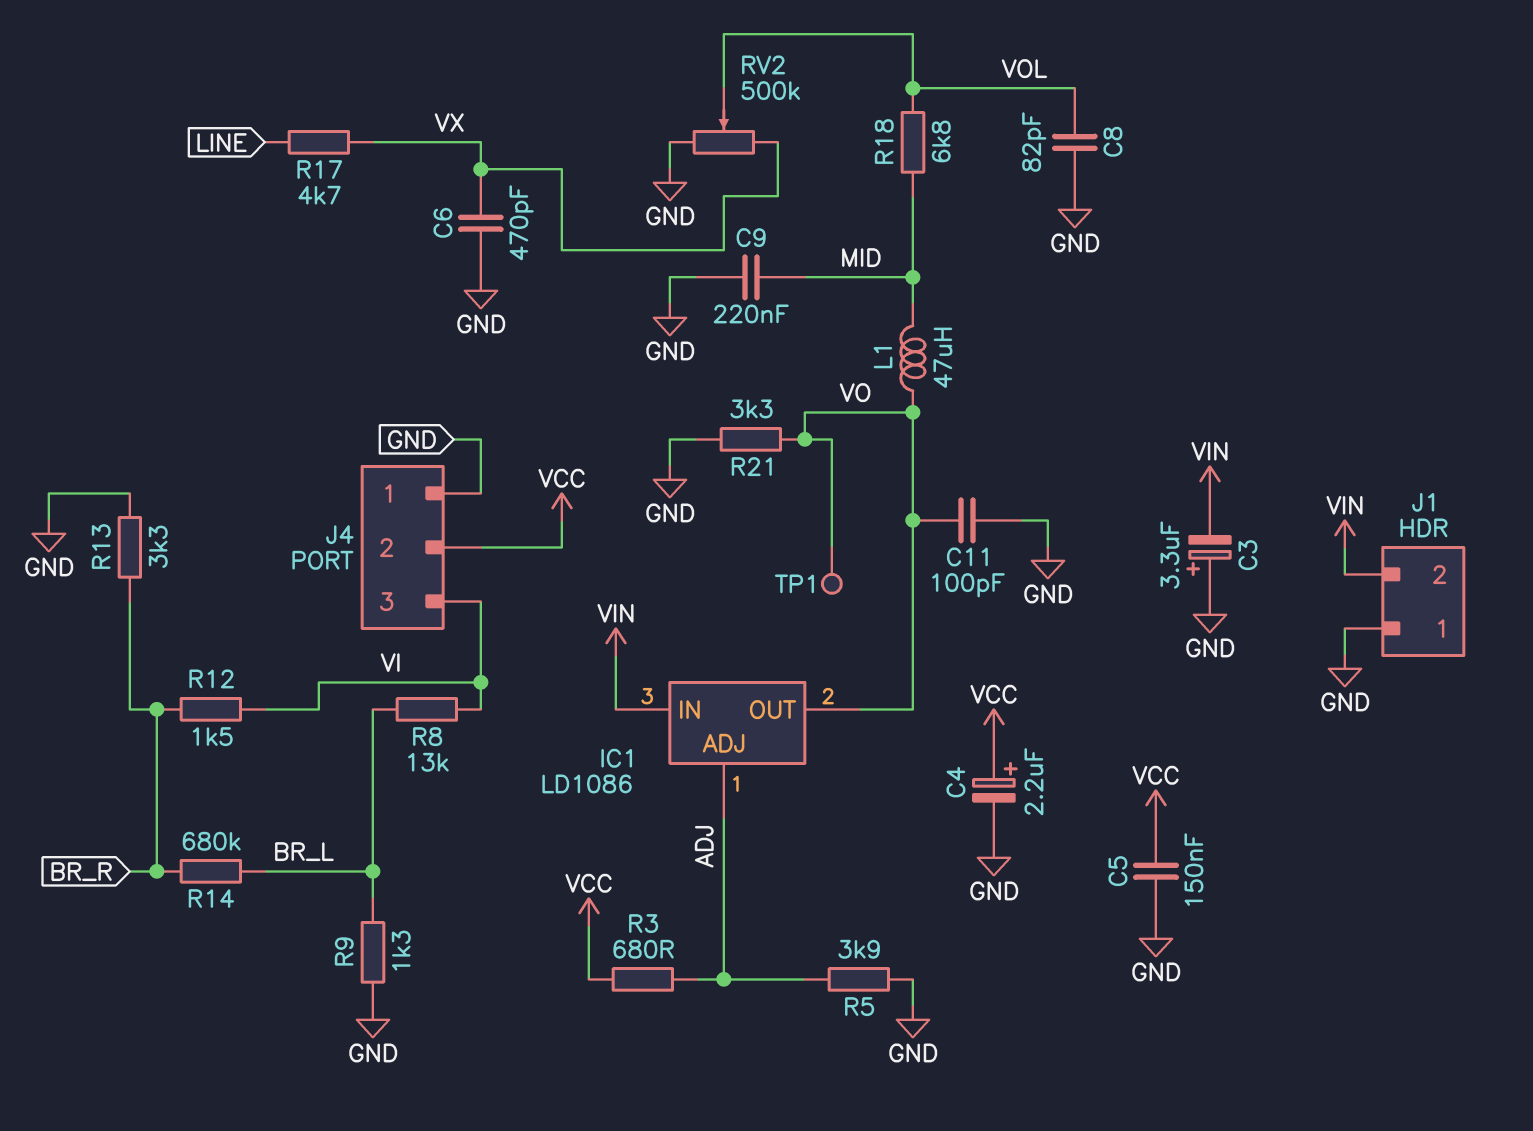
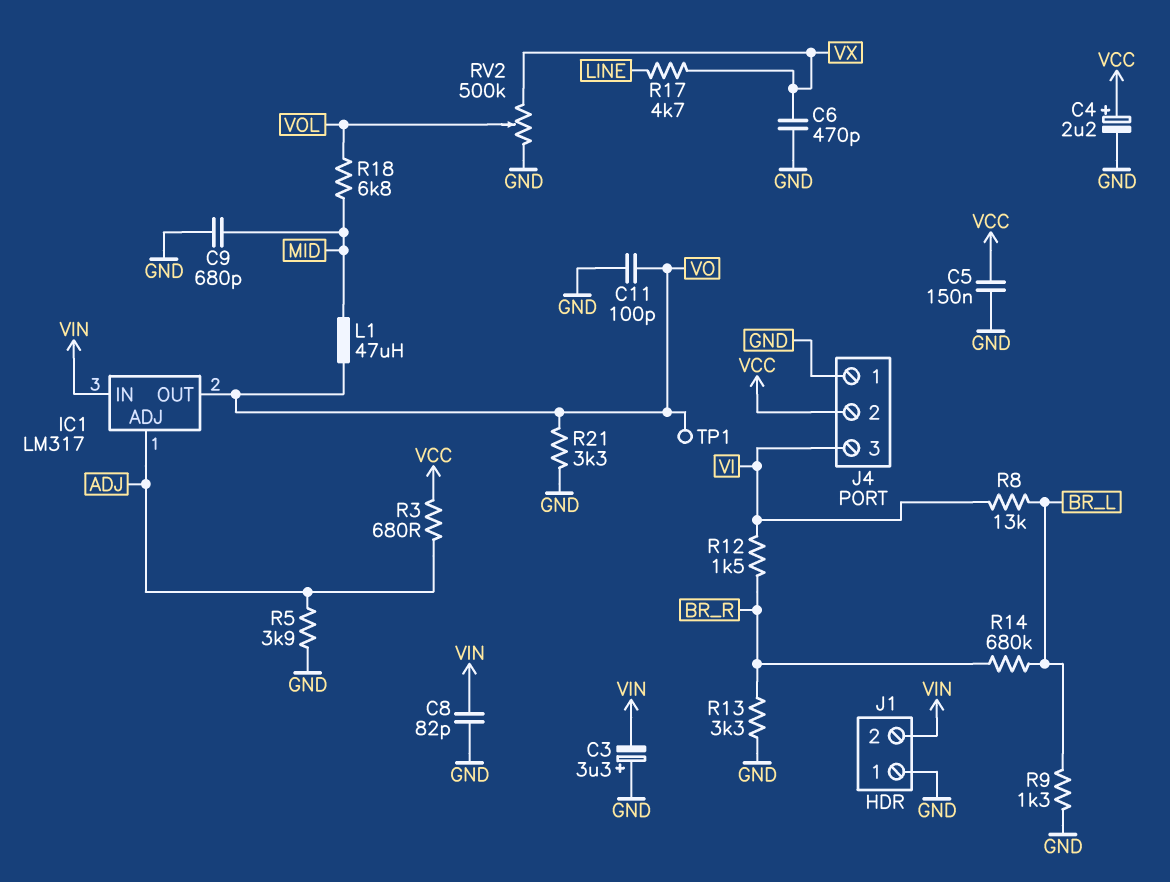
C8: 82pF (GND, VOL) -> 82pF (GND, VIN)
C9: 220nF (GND, MID) -> 680pF (GND, MID)
IC1: LD1086 -> LM317

